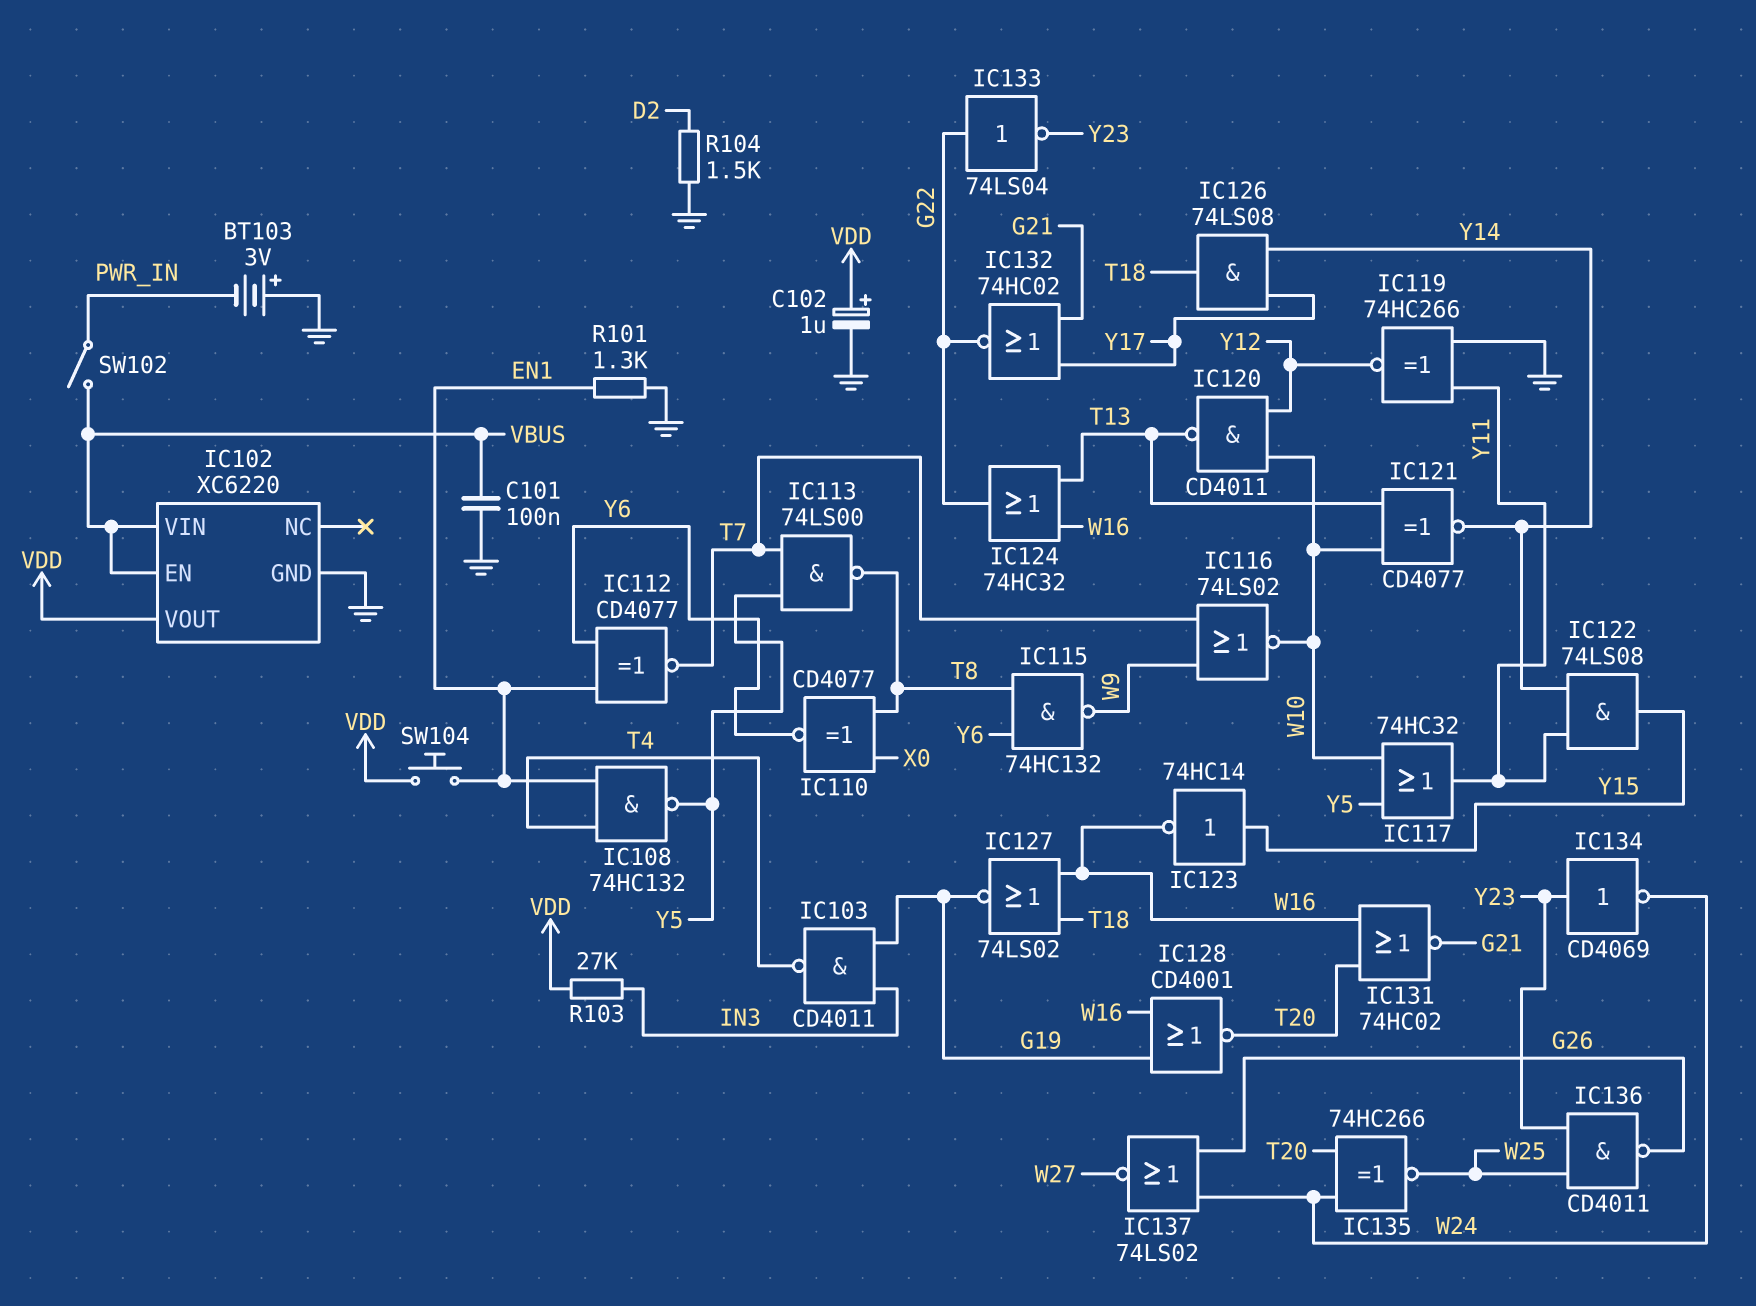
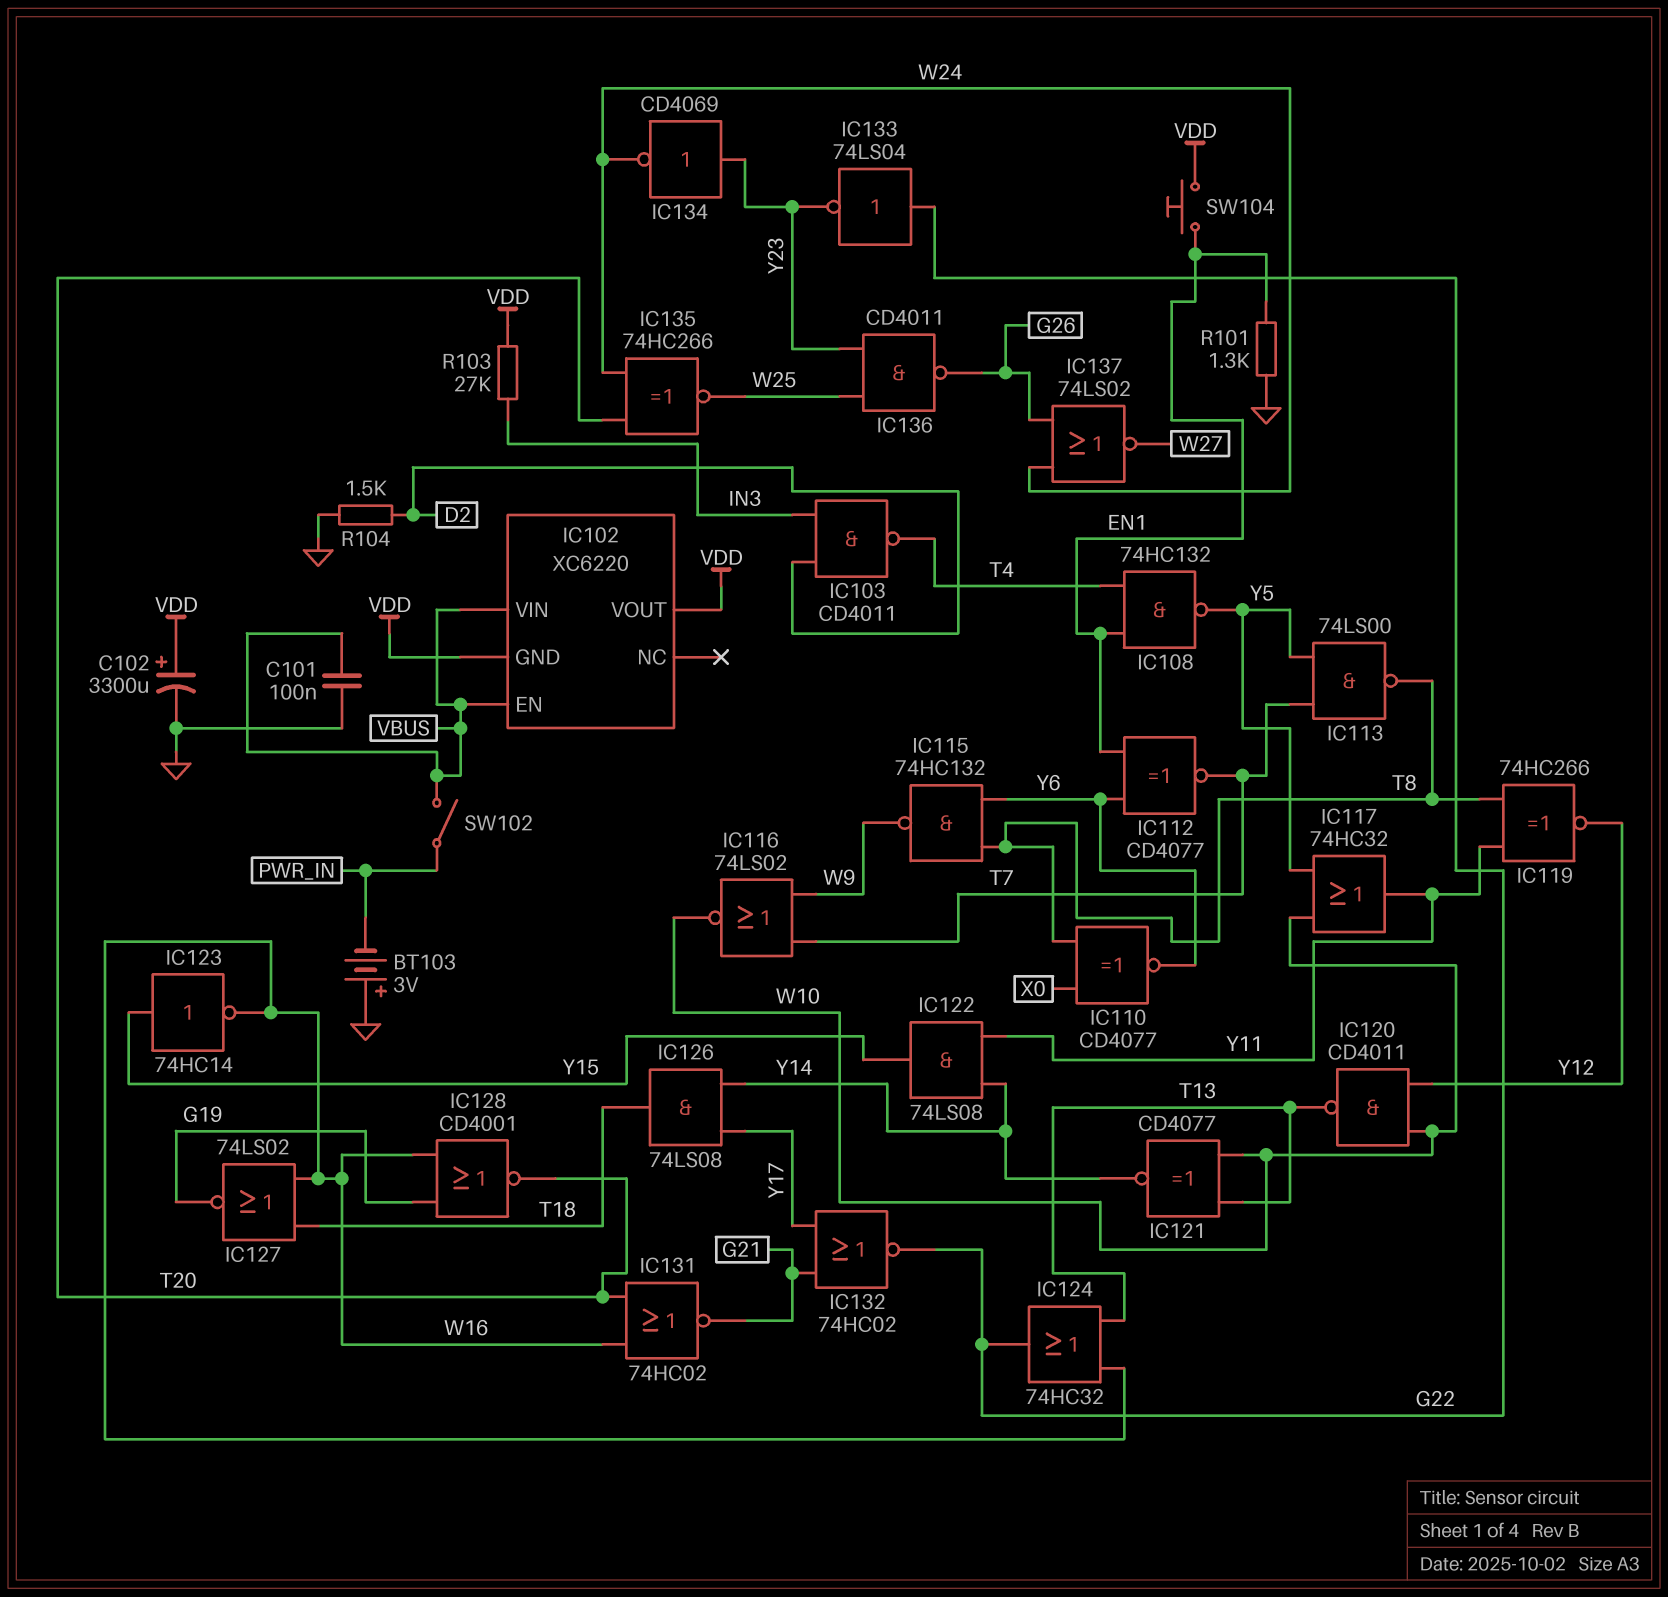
C102: 1uF (plus VDD, minus GND) -> 3300uF (plus VDD, minus GND)
IC102 pin GND: GND -> VDD
IC103: NAND CD4011 (in G19, in IN3, out T4) -> NAND CD4011 (in D2, in IN3, out T4)
IC119: XNOR 74HC266 (in GND, in Y11, out Y12) -> XNOR 74HC266 (in T8, in Y11, out Y12)

